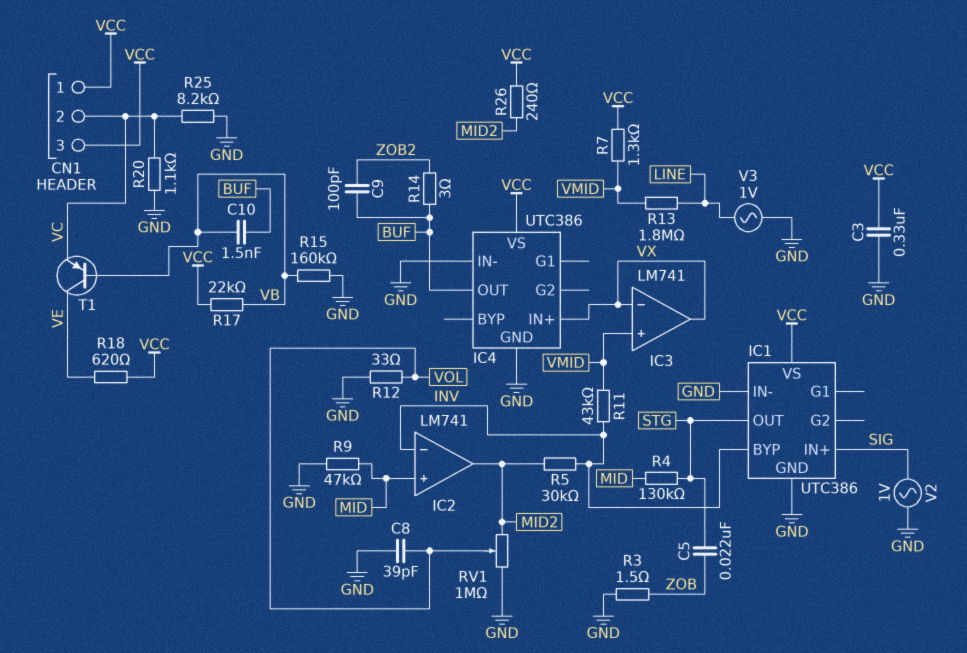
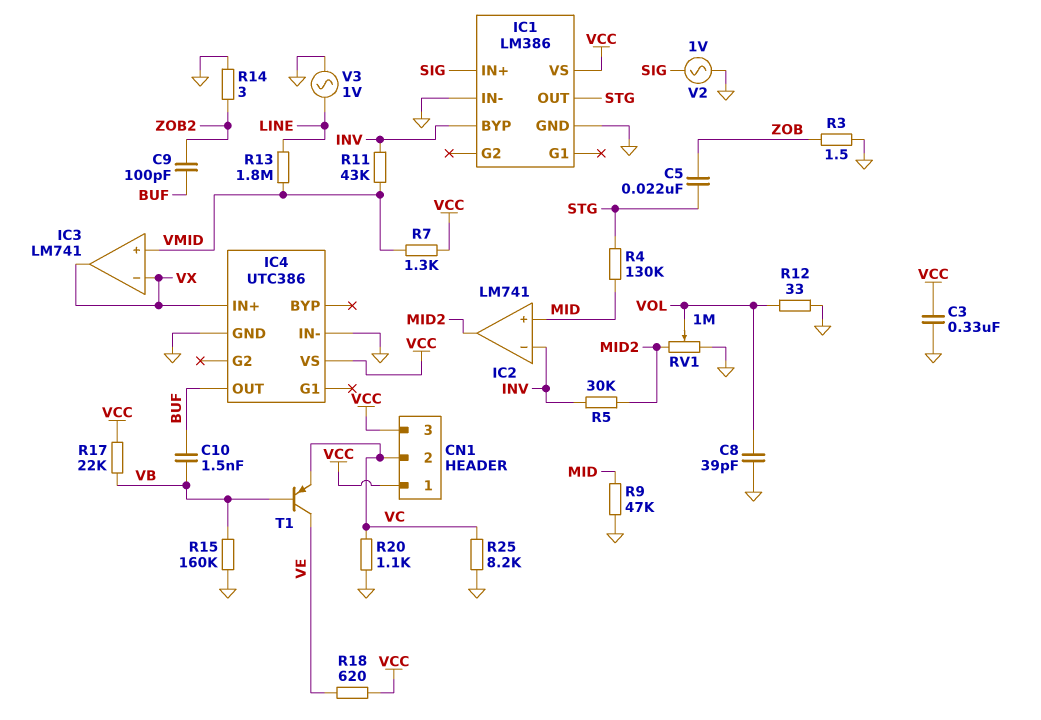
IC1: UTC386 -> LM386
R14: 3 (BUF, ZOB2) -> 3 (GND, ZOB2)
R26: 240 (MID2, VCC) -> none

